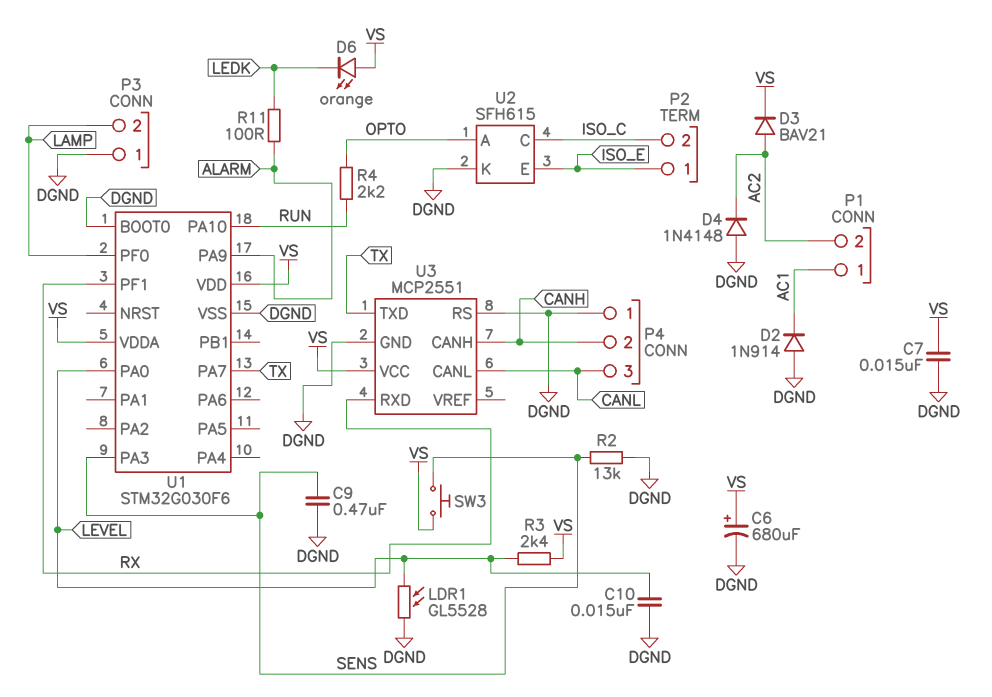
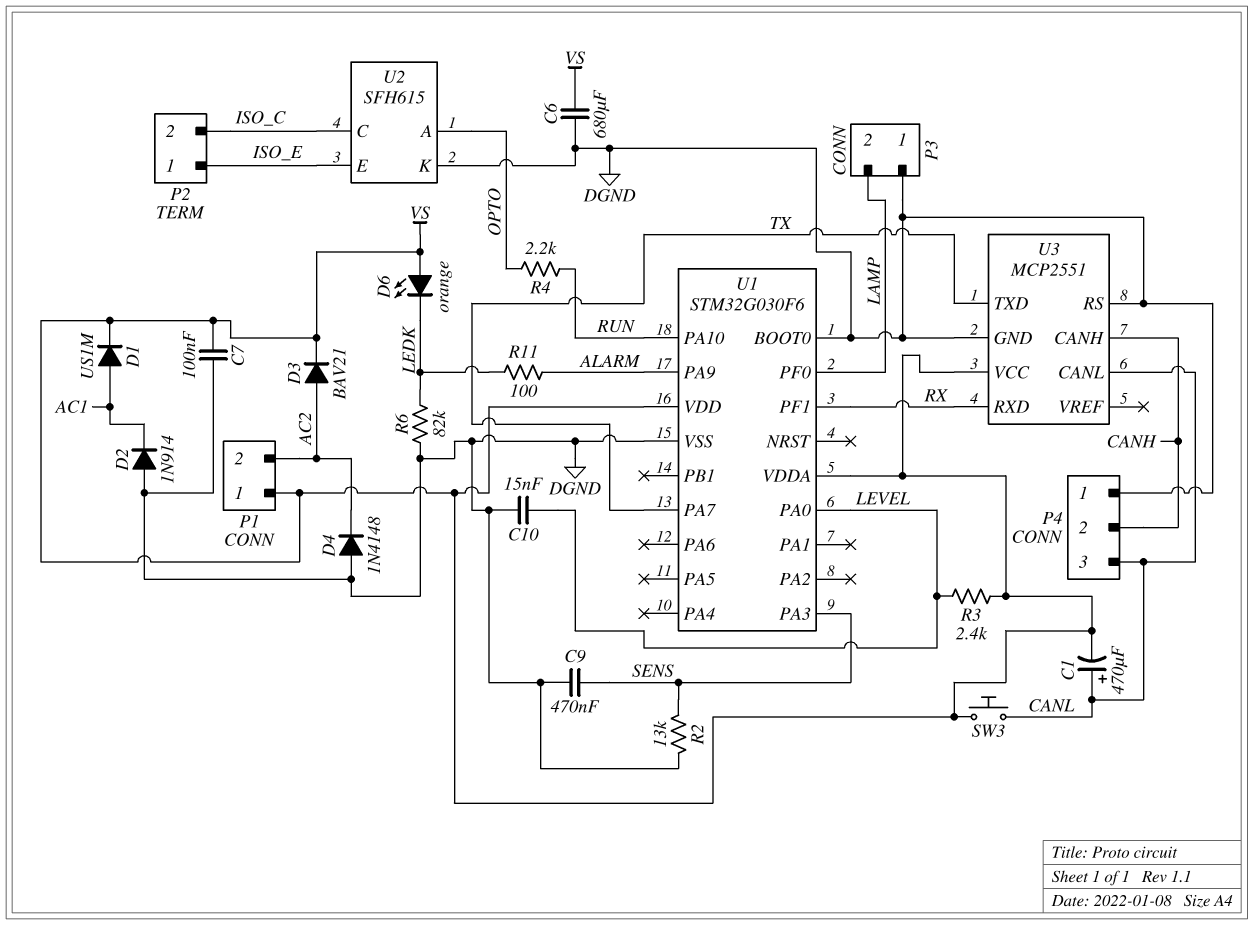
C1: none -> 470uF (plus CANL, minus VS)
C6: 680uF (plus VS, minus DGND) -> 680uF (DGND, VS)
C7: 15nF (DGND, VS) -> 100nF (DGND, VS)
D1: none -> diode US1M (A AC1, K VS)
LDR1: GL5528 (DGND, LEVEL) -> none
P1 pin 1: AC1 -> VS
R6: none -> 82k (DGND, LEDK)
SW3: button (SENS, VS) -> button (CANL, VS)

